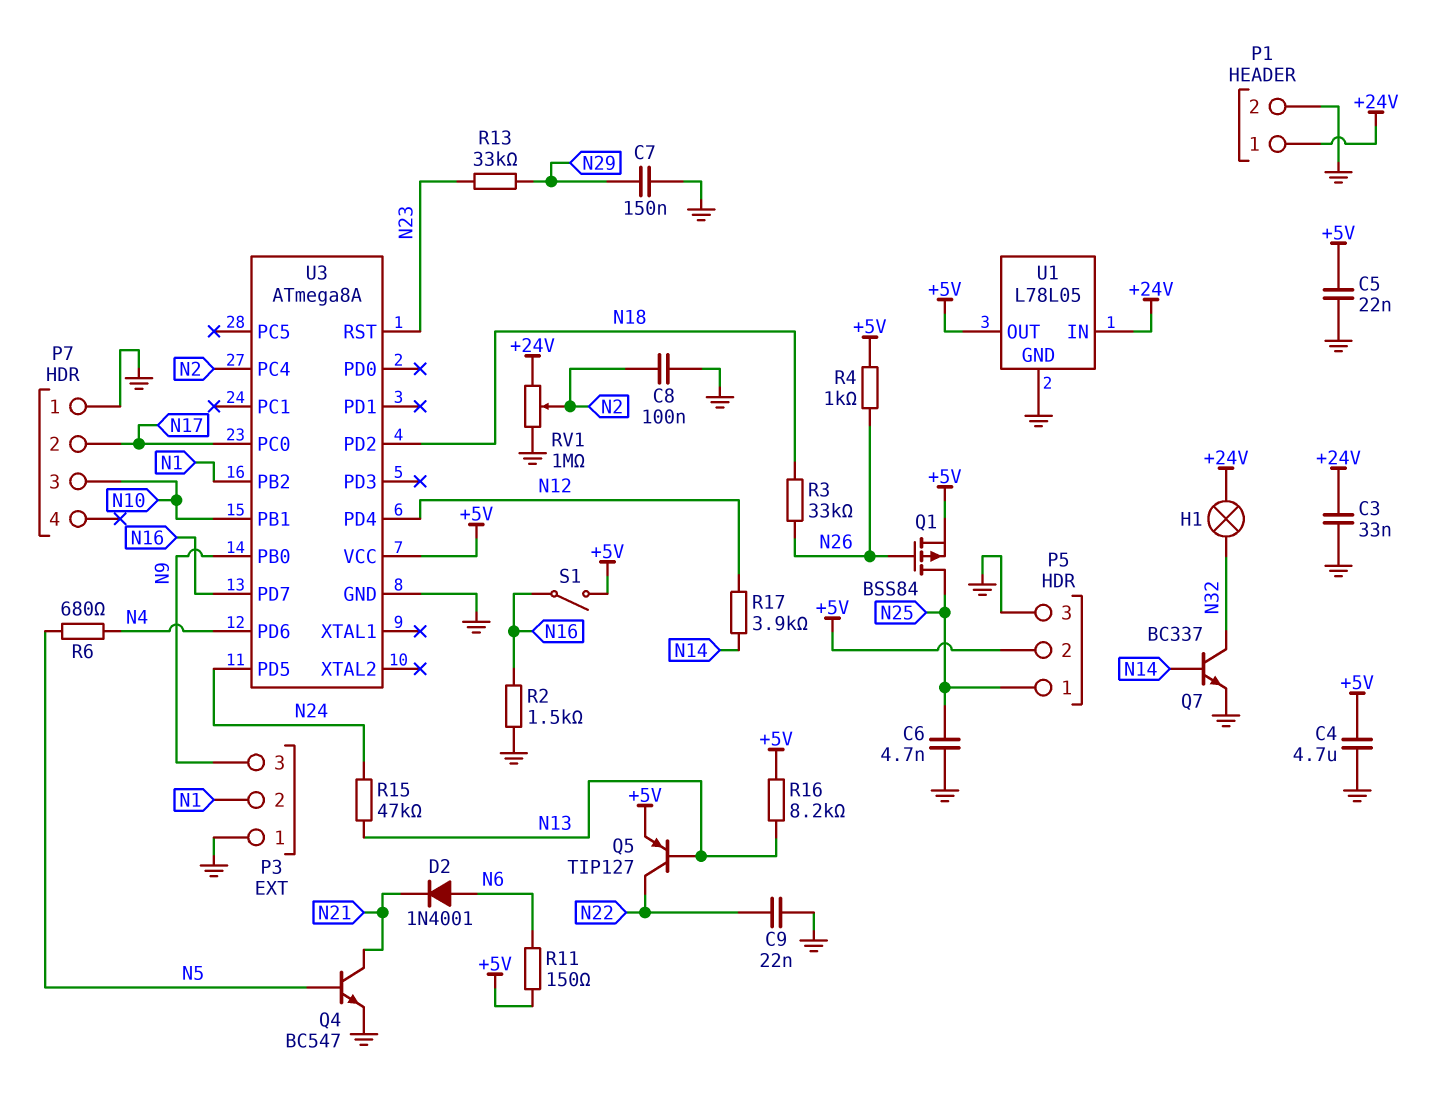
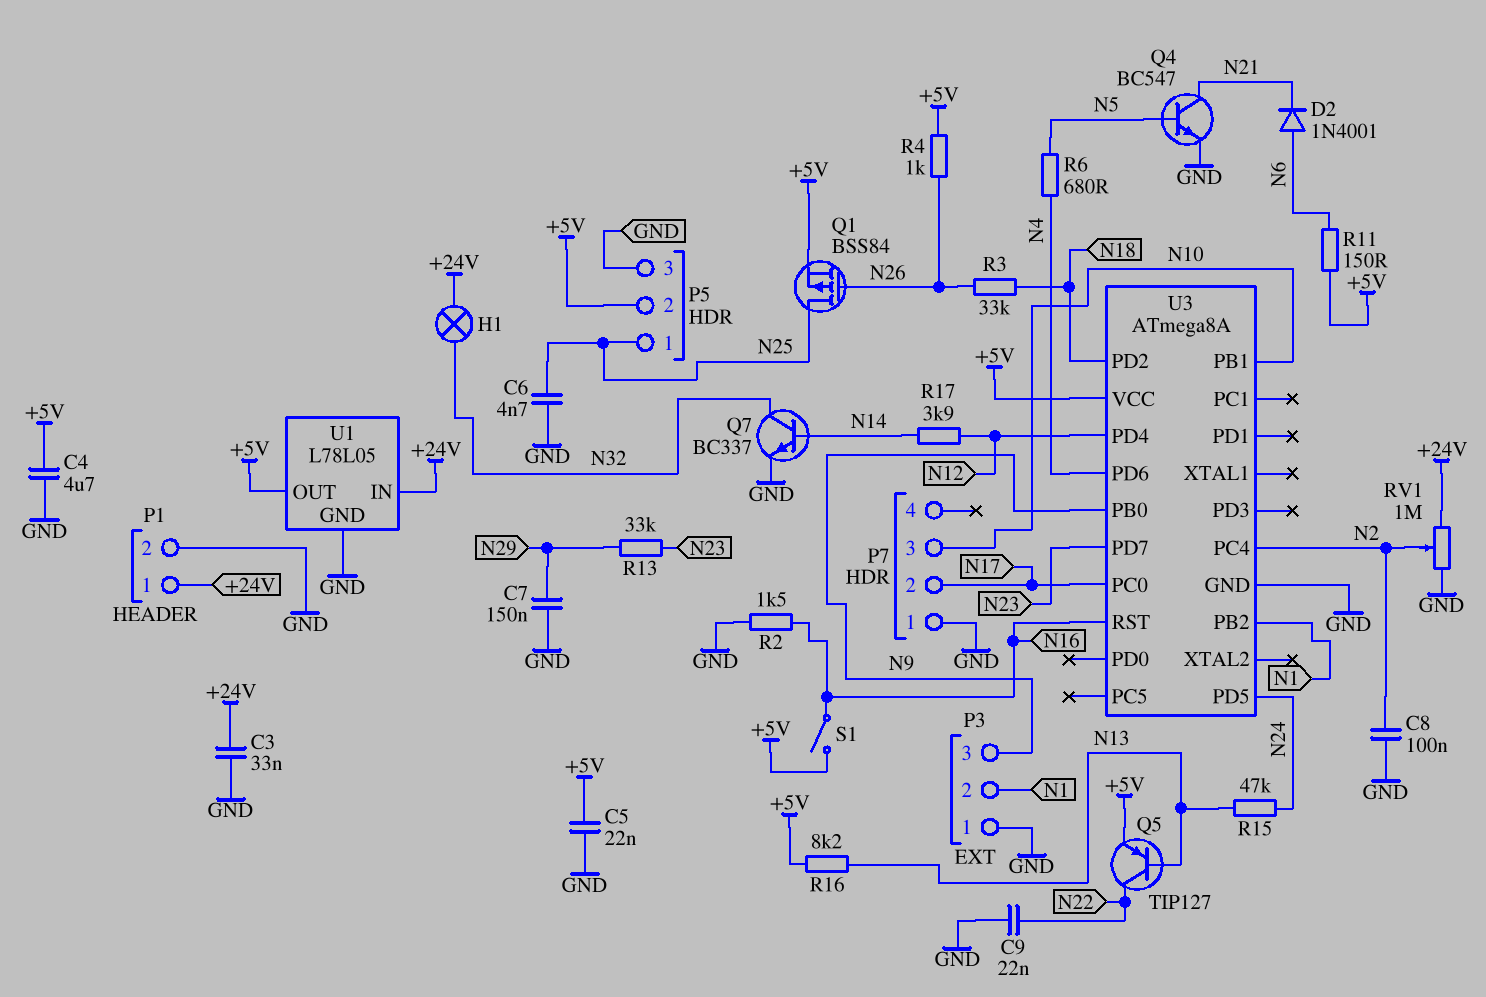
U3 pin PD7: N16 -> N23
U3 pin RST: N23 -> N16

